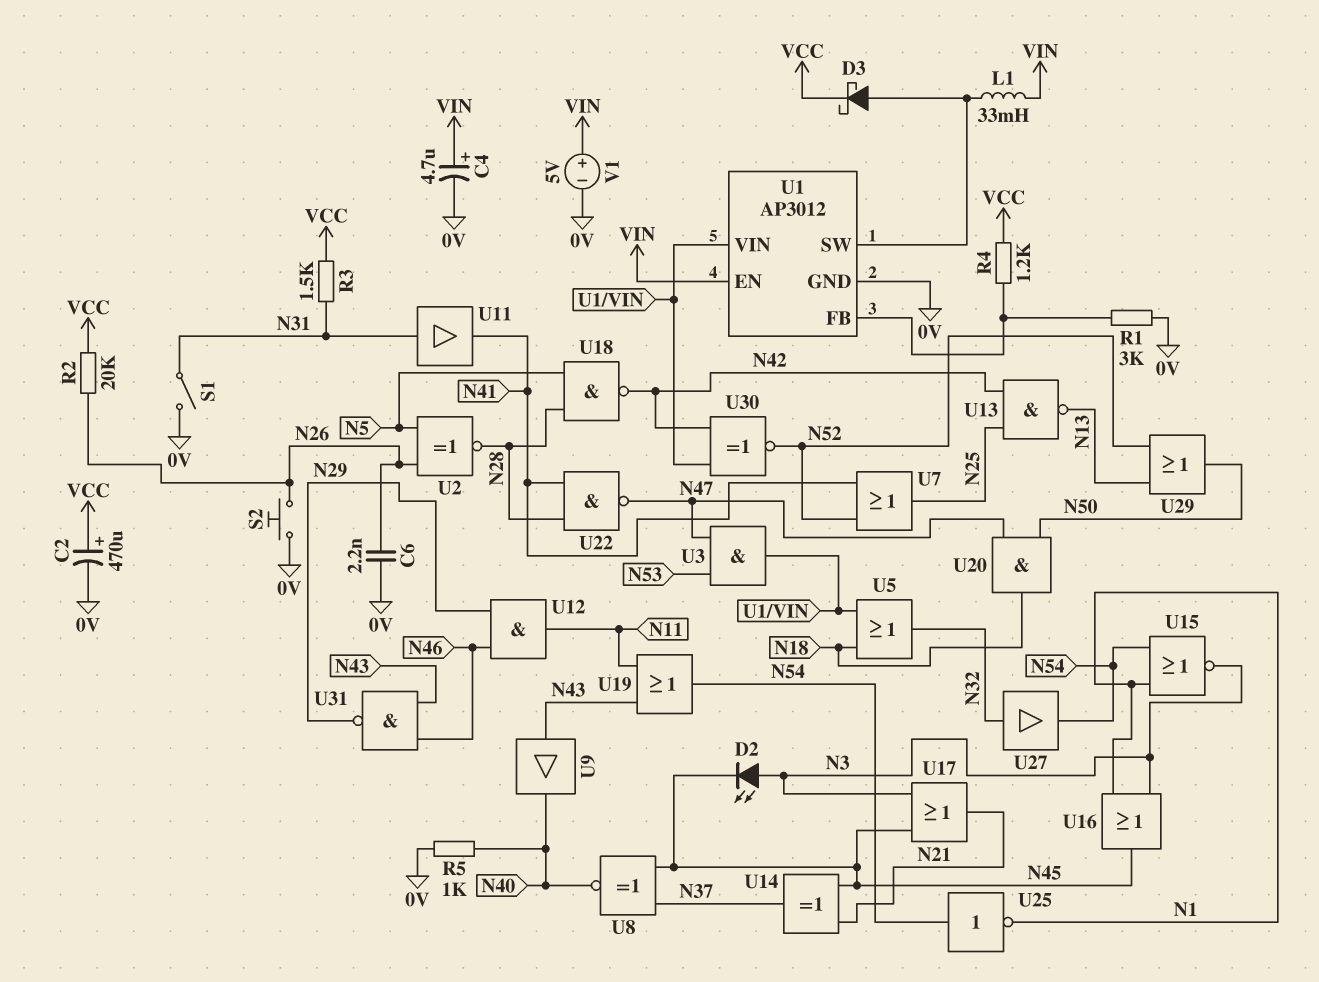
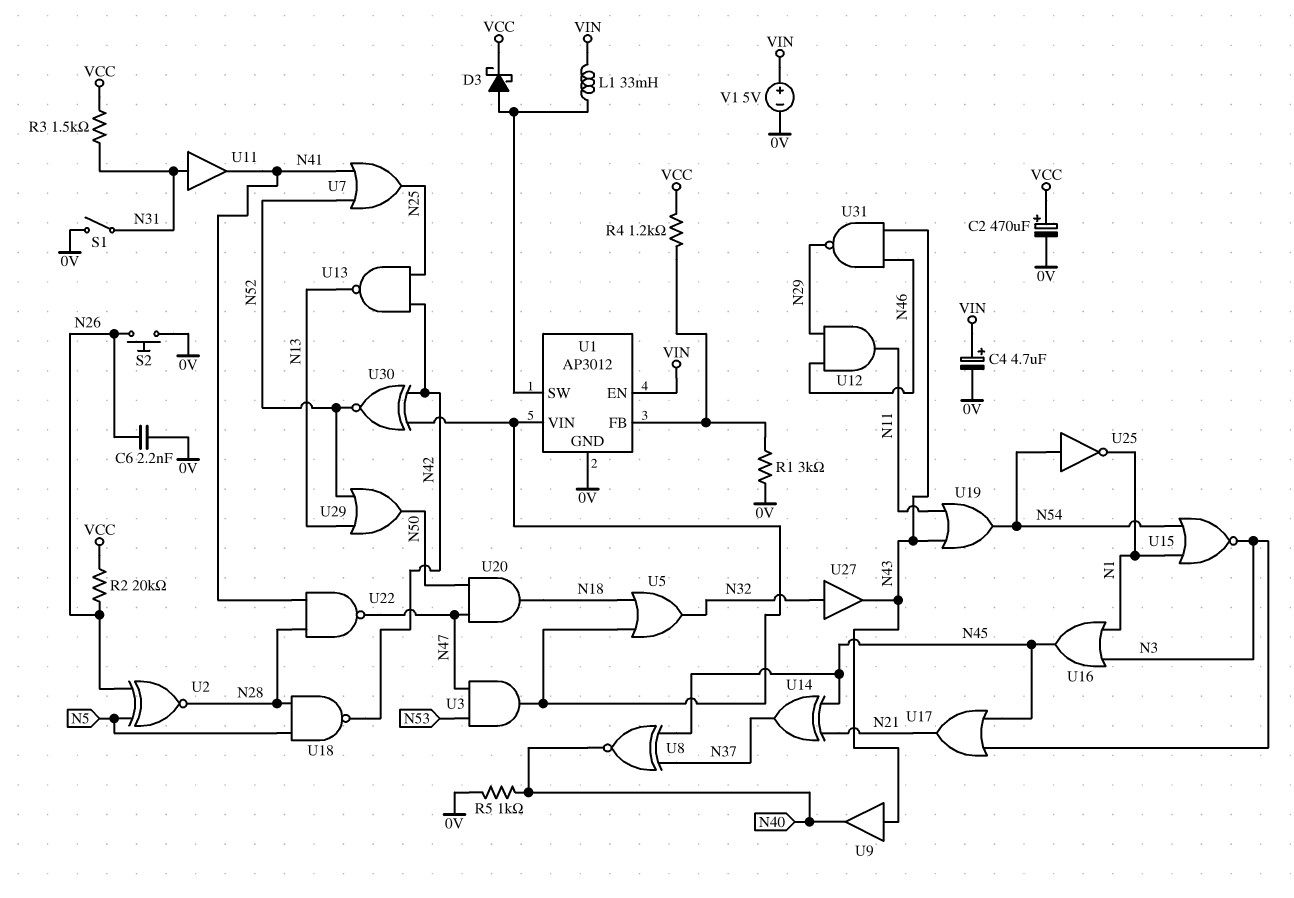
D2: LED (A N3, K N45) -> none
U27: buffer (in N32, out N54) -> buffer (in N32, out N43)

